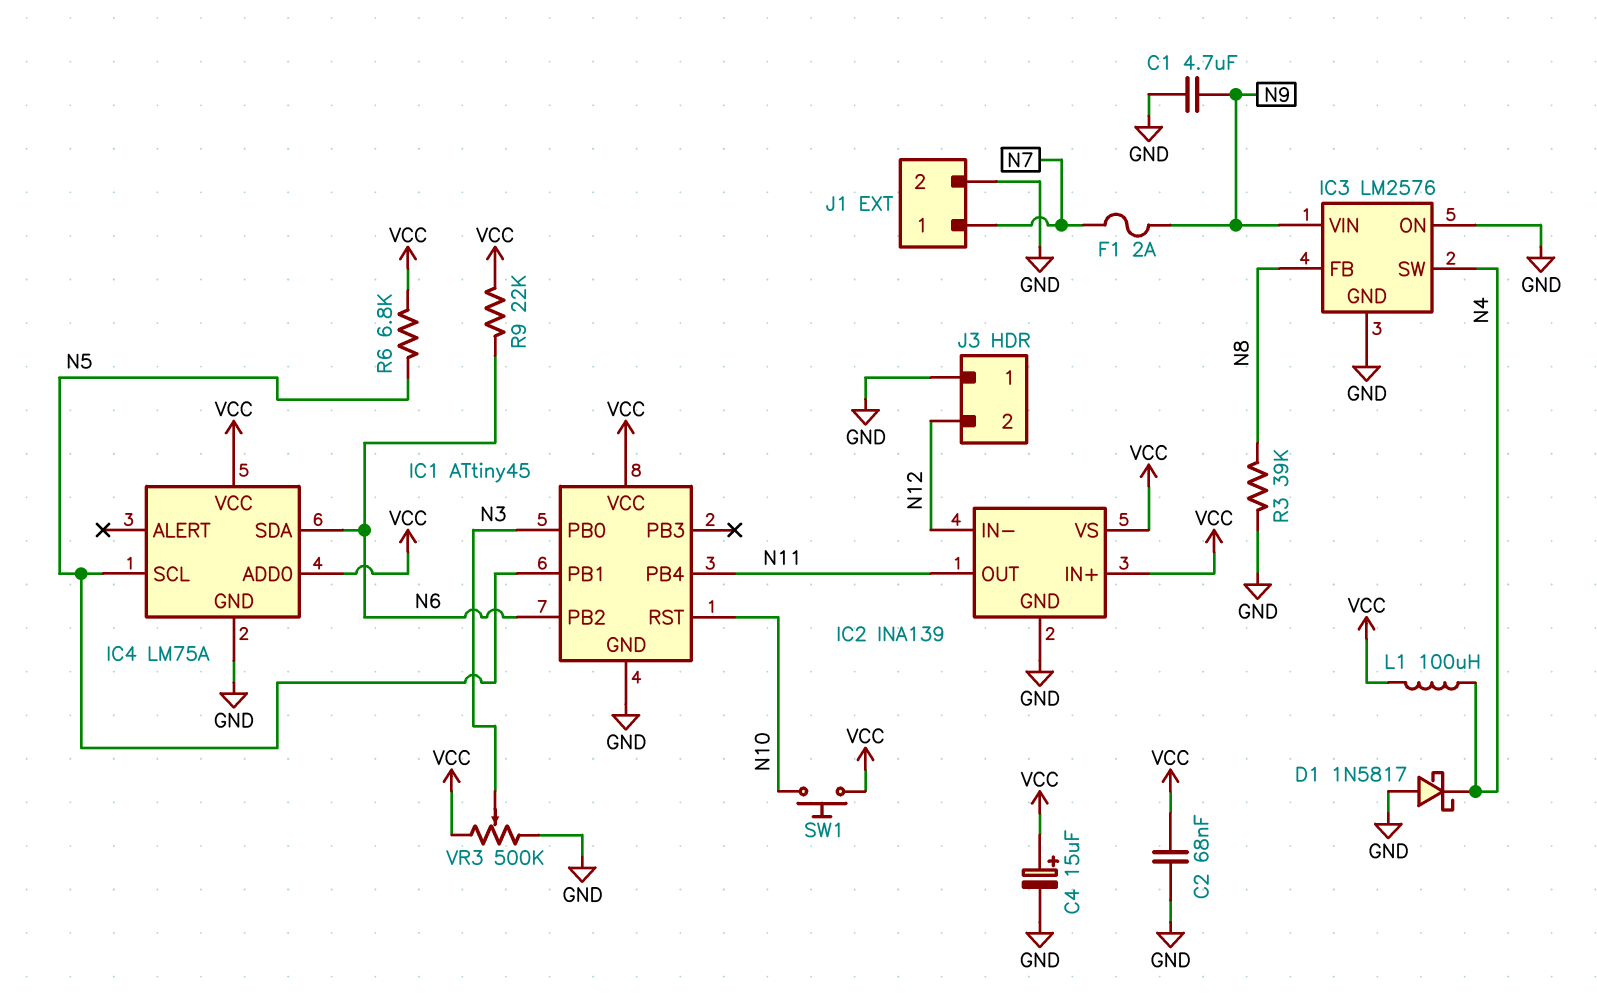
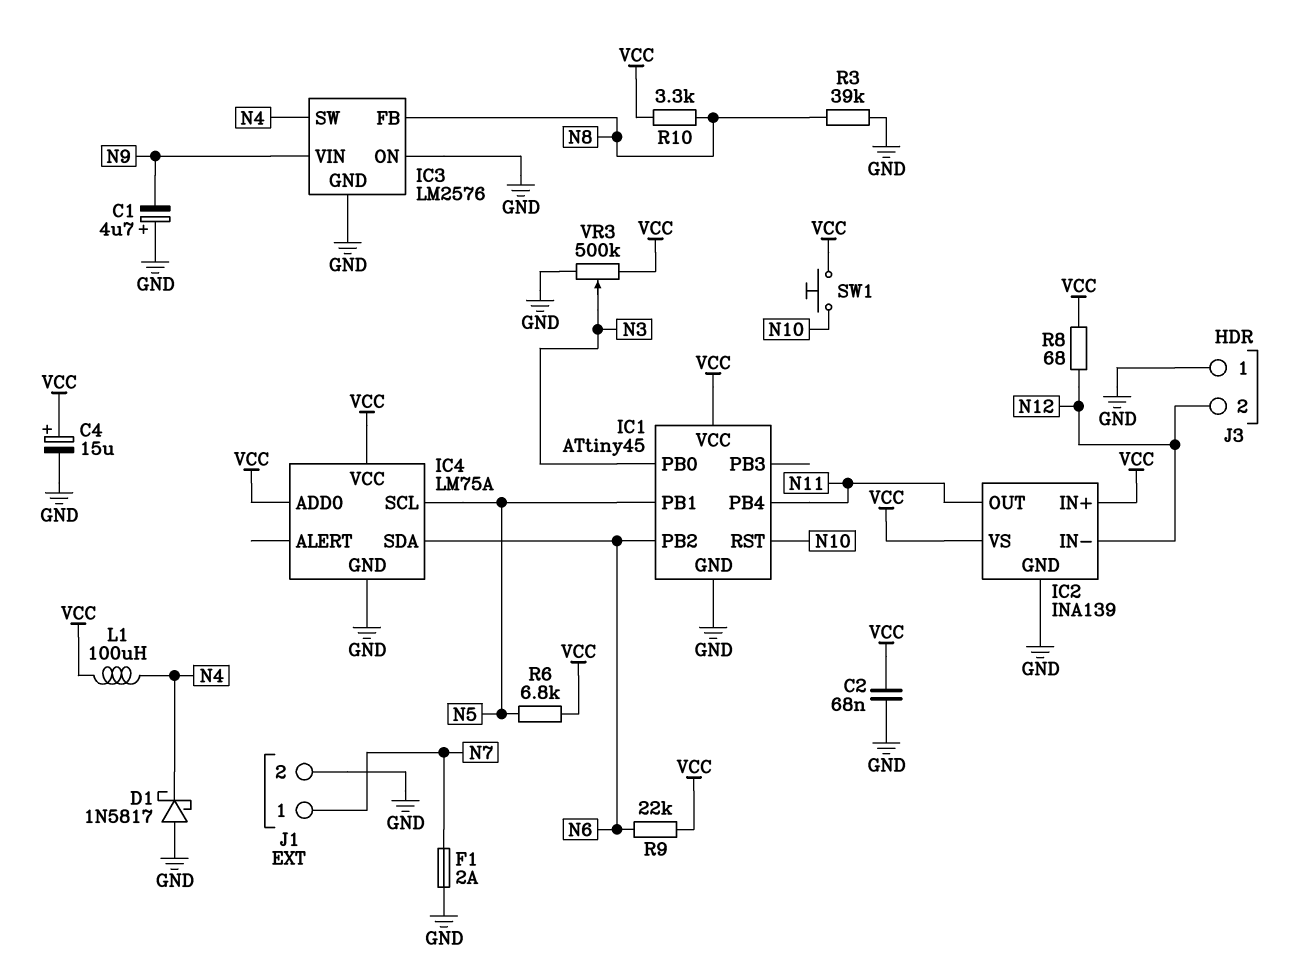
C1: 4.7uF (GND, N9) -> 4.7uF (plus GND, minus N9)
F1: 2A (N7, N9) -> 2A (GND, N7)
R8: none -> 68 (N12, VCC)
R10: none -> 3.3k (N8, VCC)

